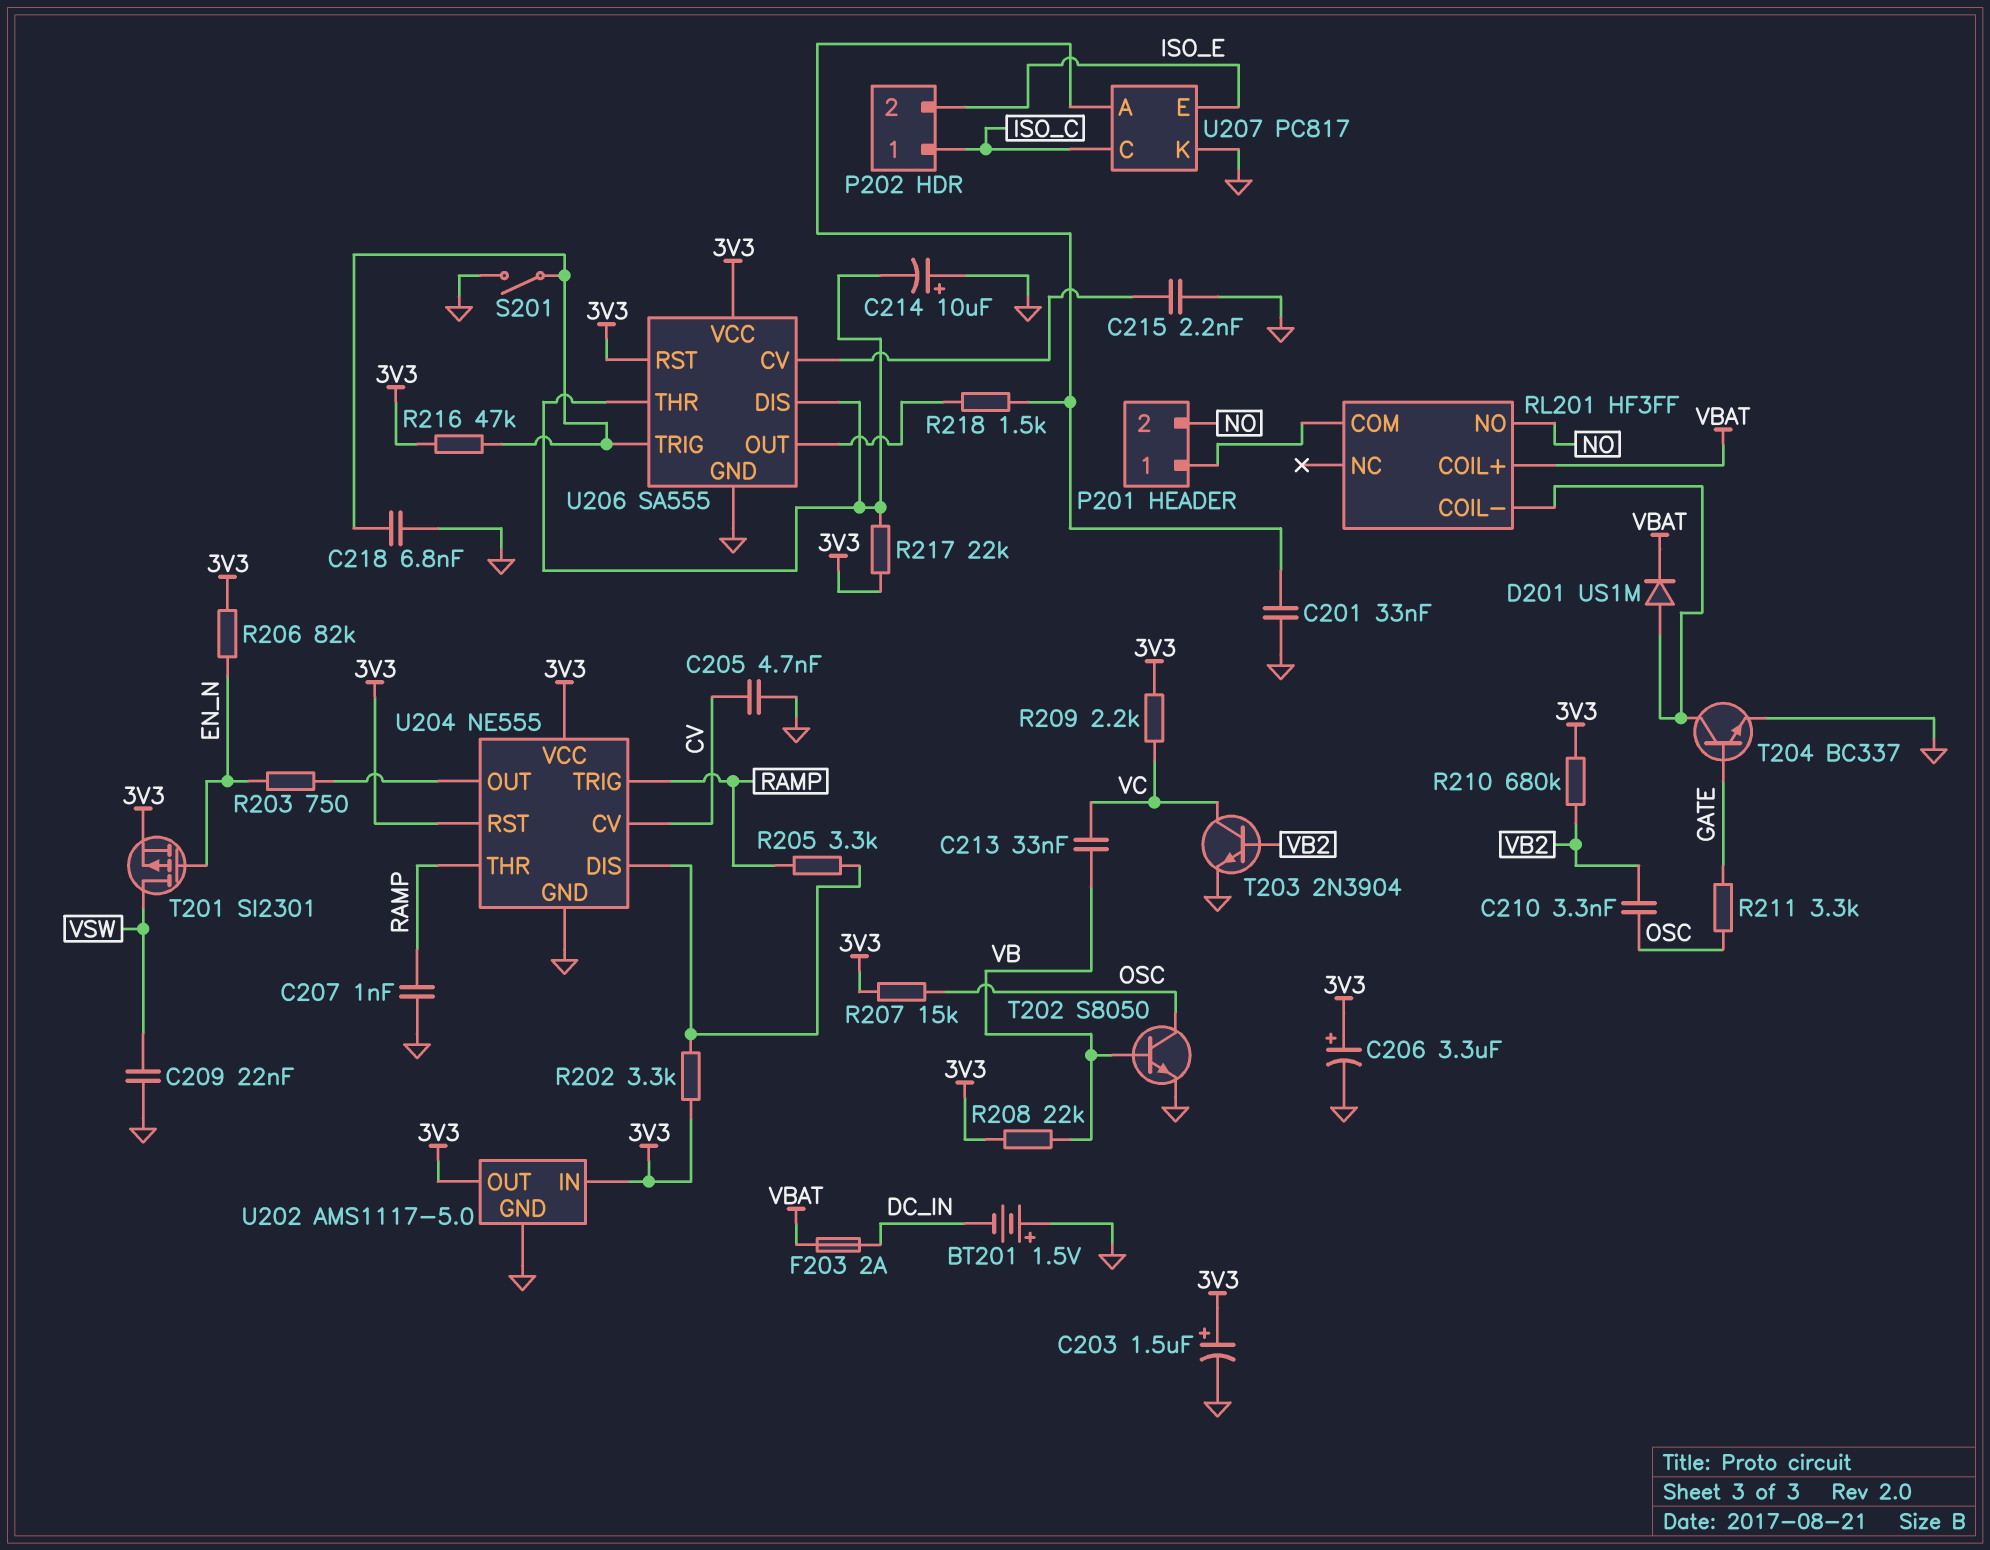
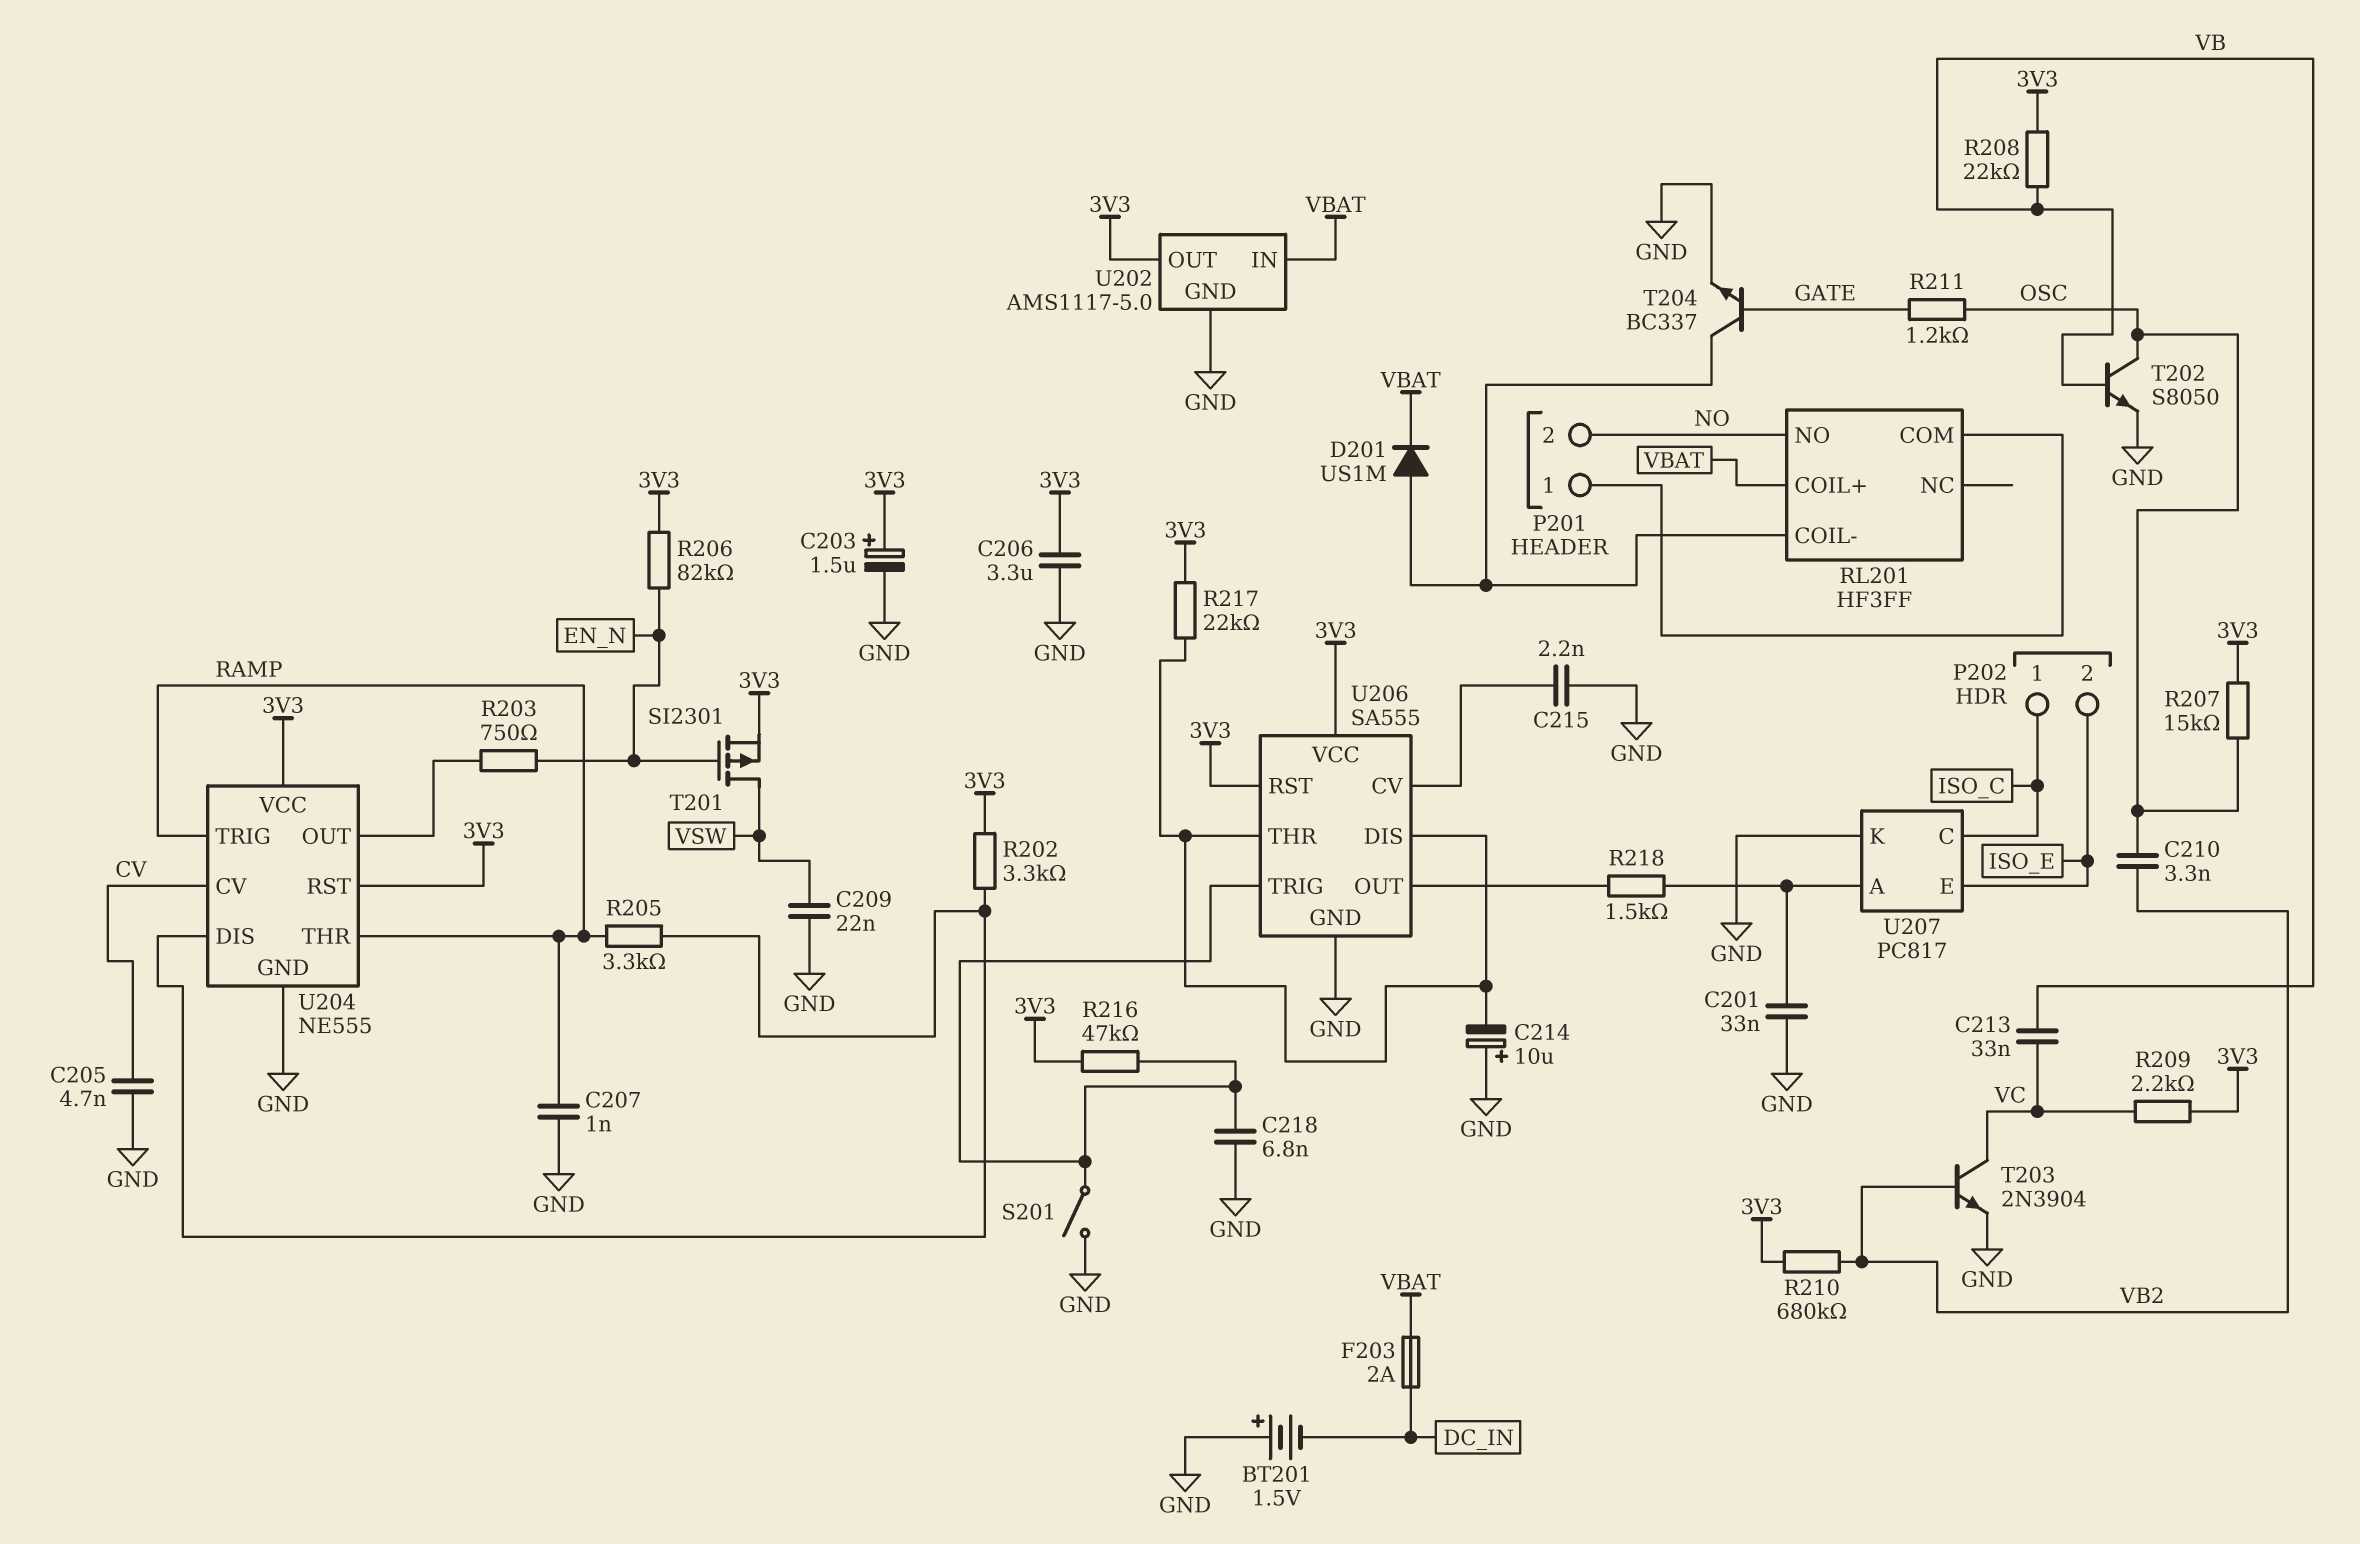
C206: 3.3uF (plus 3V3, minus GND) -> 3.3uF (3V3, GND)
R211: 3.3k (GATE, OSC) -> 1.2k (GATE, OSC)
U202 pin IN: 3V3 -> VBAT

